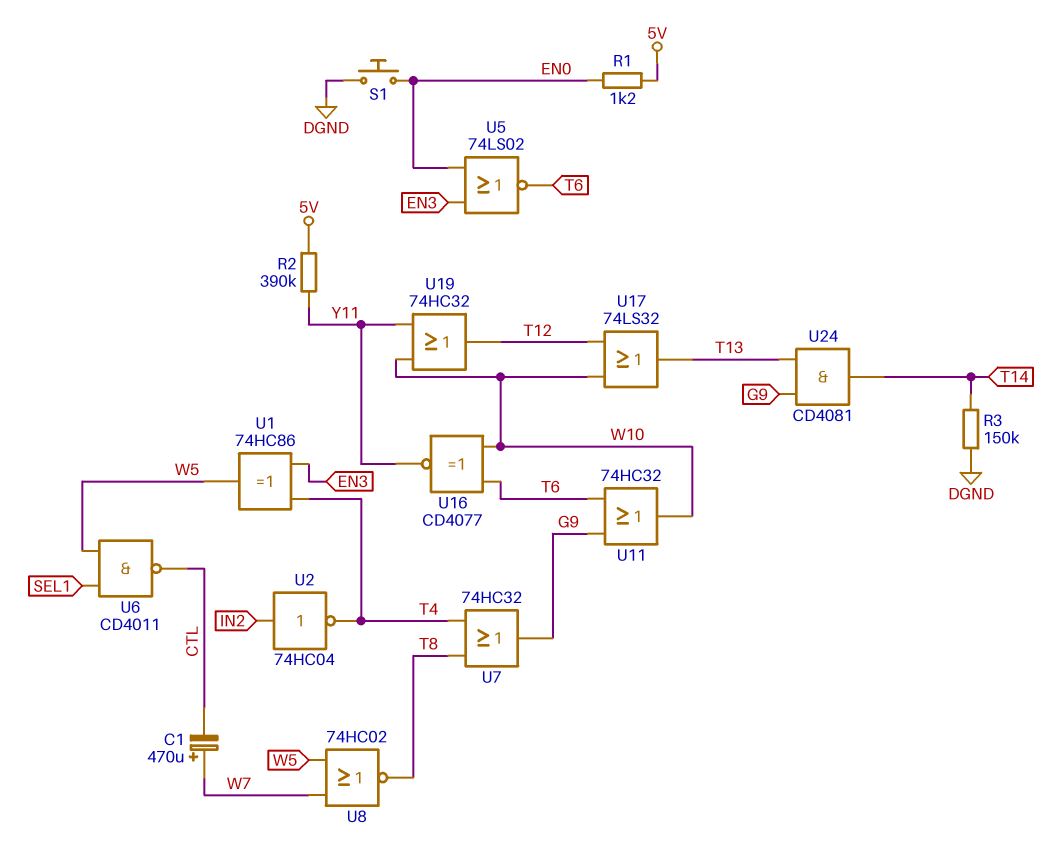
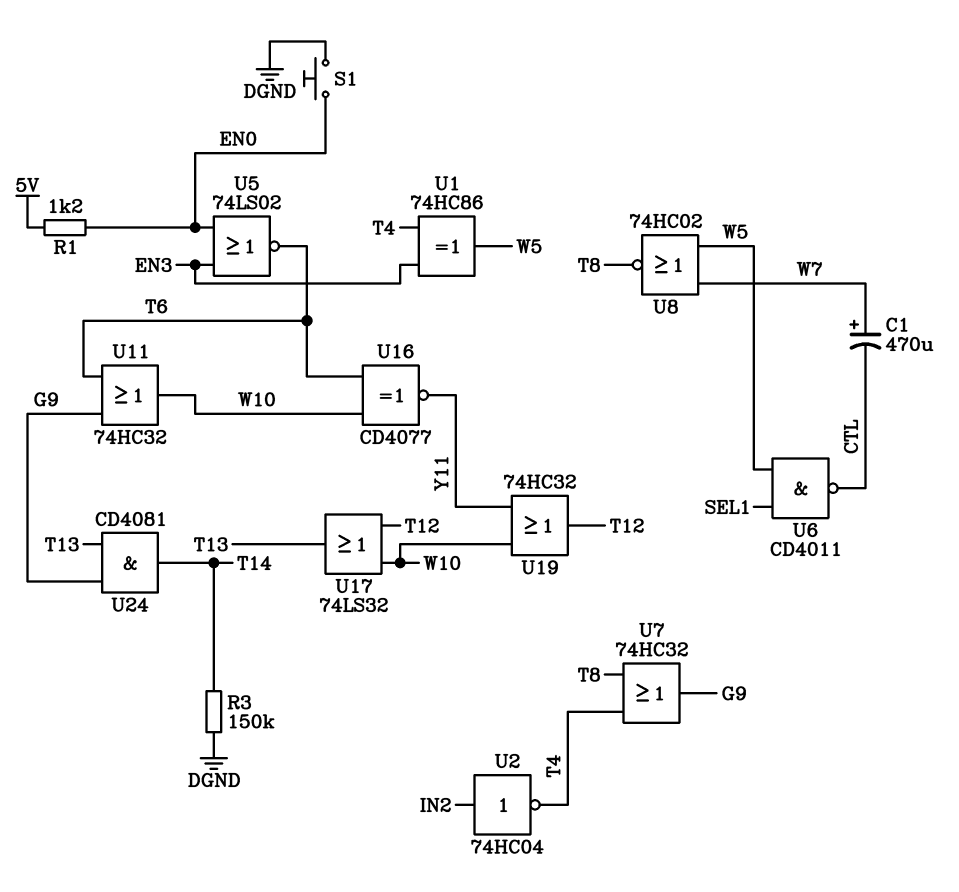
R2: 390k (5V, Y11) -> none

